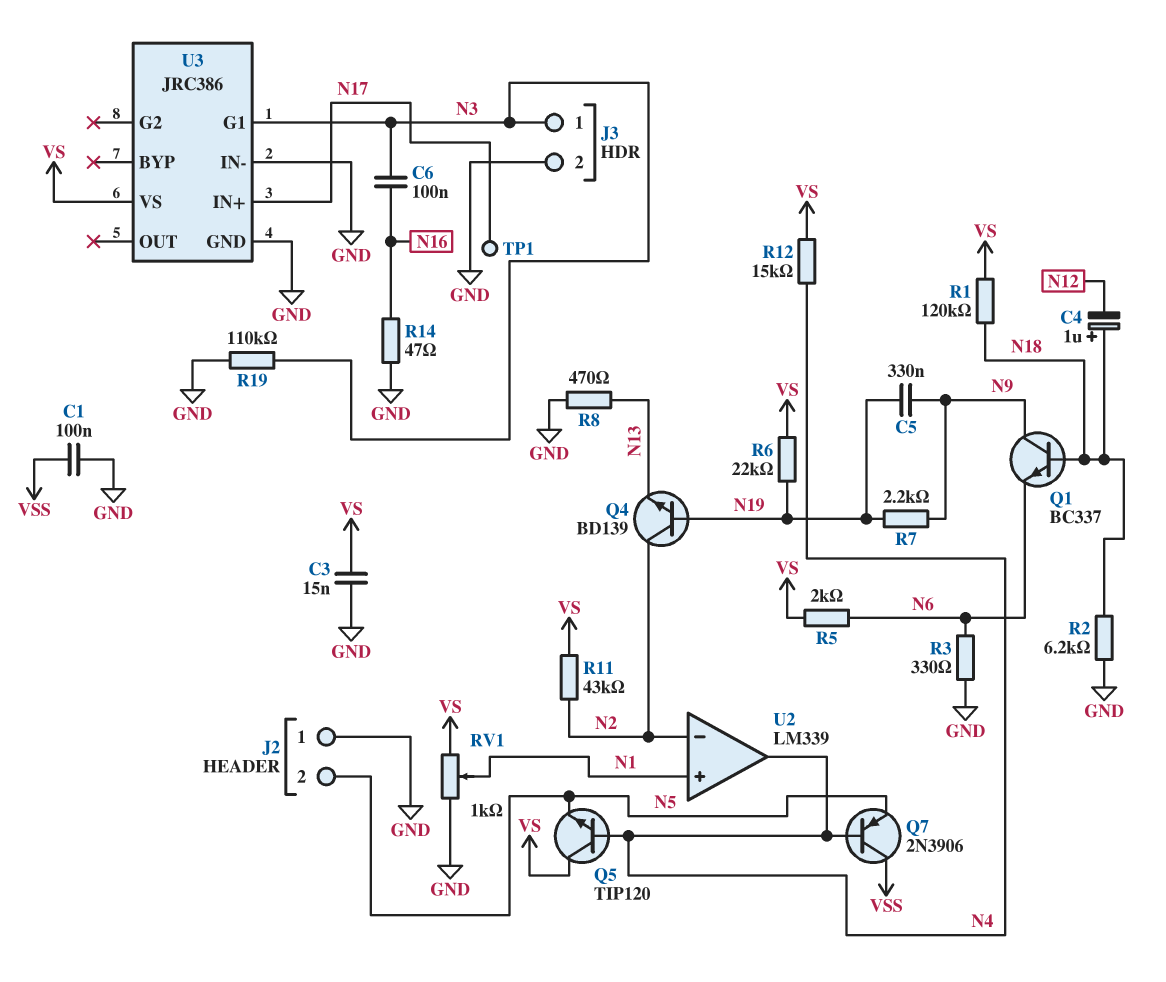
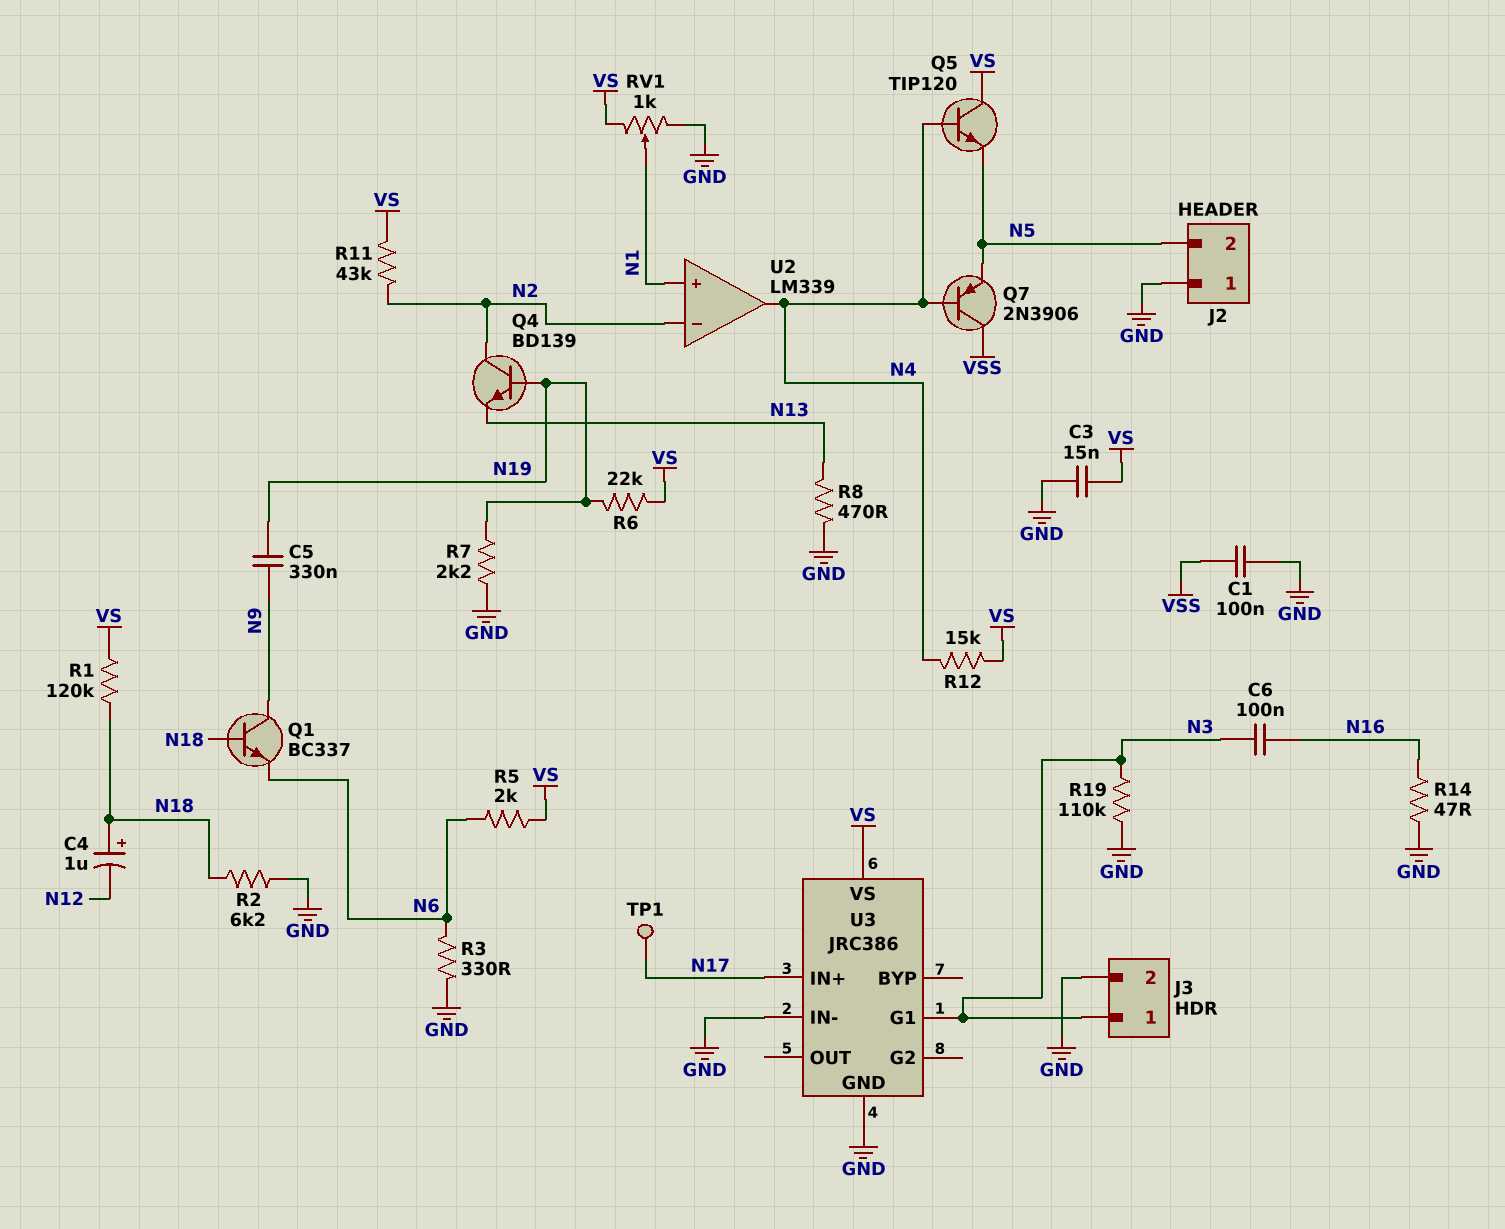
R7: 2.2k (N9, N19) -> 2.2k (GND, N19)

